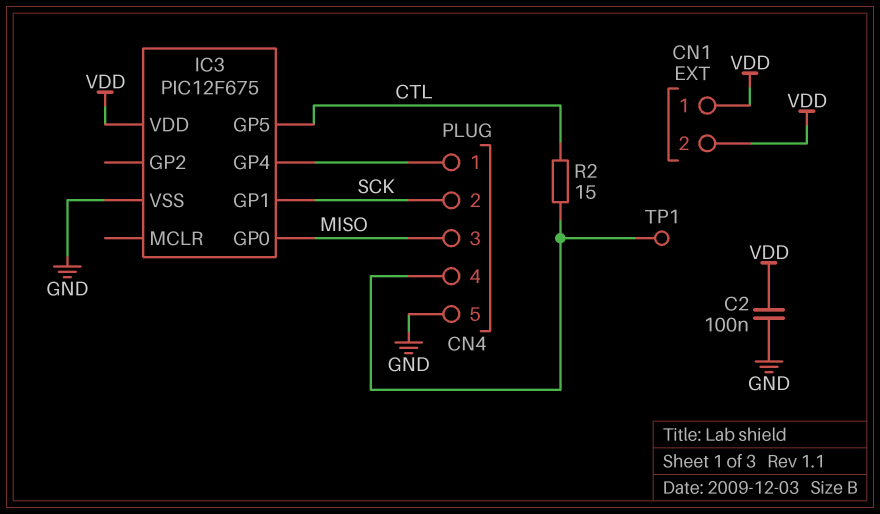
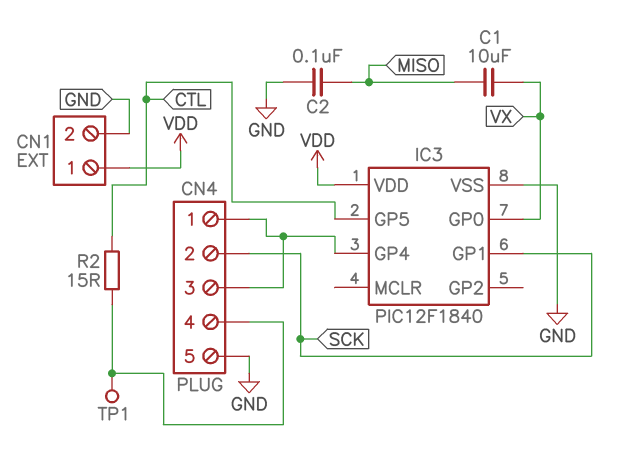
C1: none -> 10uF (MISO, VX)
C2: 100nF (GND, VDD) -> 100nF (GND, MISO)
CN1 pin 2: VDD -> GND
CN4 pin 3: MISO -> CN4/1
IC3: PIC12F675 -> PIC12F1840
IC3 pin GP0: MISO -> VX

